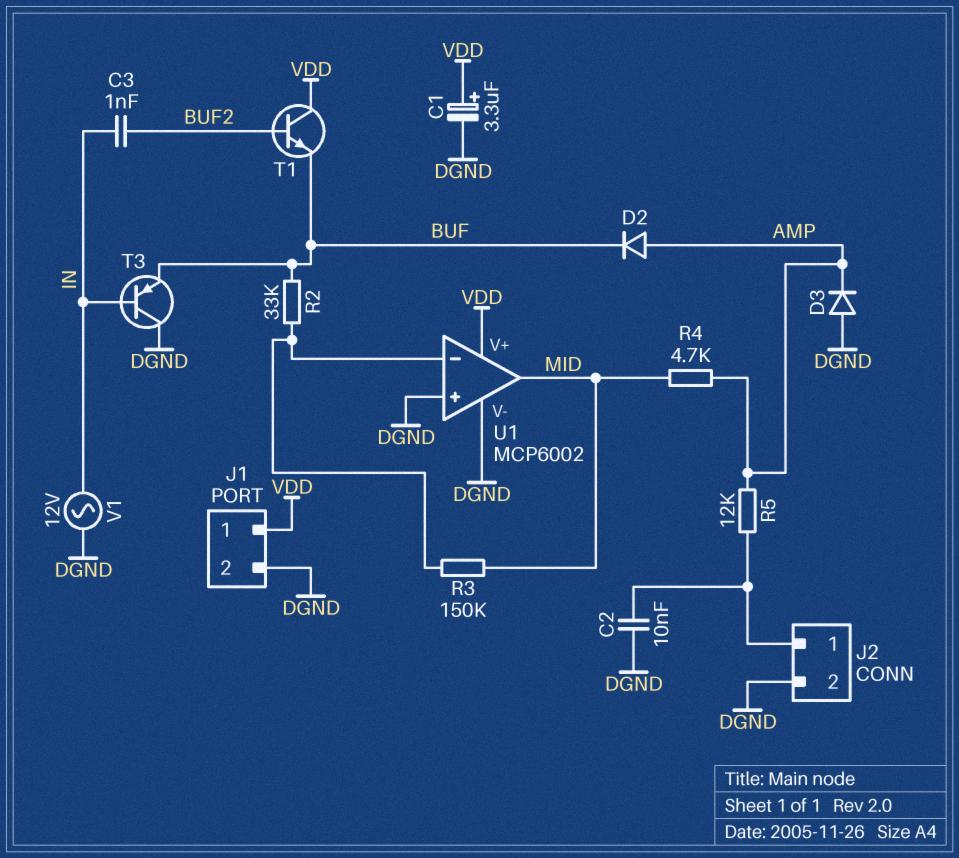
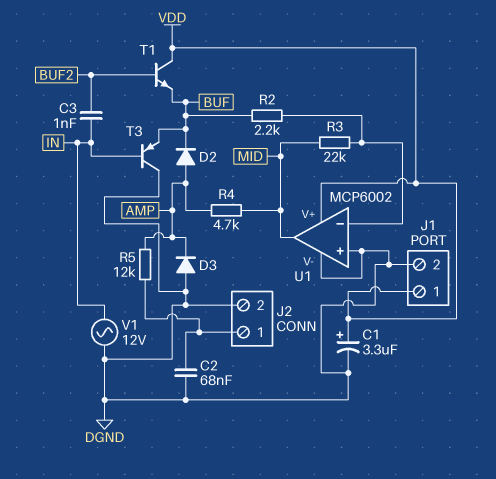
C2: 10nF (DGND, J2/1) -> 68nF (DGND, J2/1)
R2: 33k (BUF, U1/in-) -> 2.2k (BUF, U1/in-)
R3: 150k (MID, U1/in-) -> 22k (MID, U1/in-)

